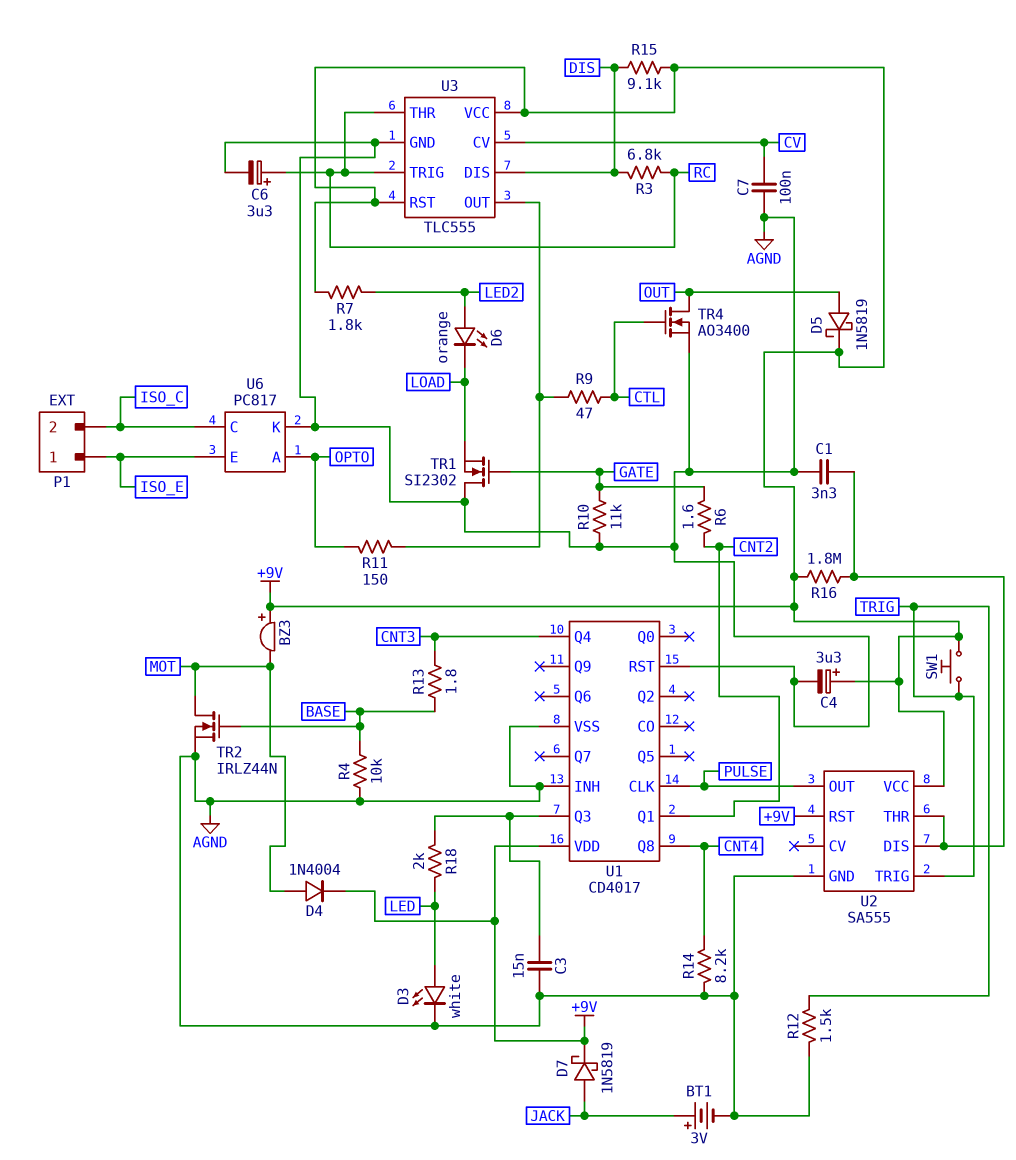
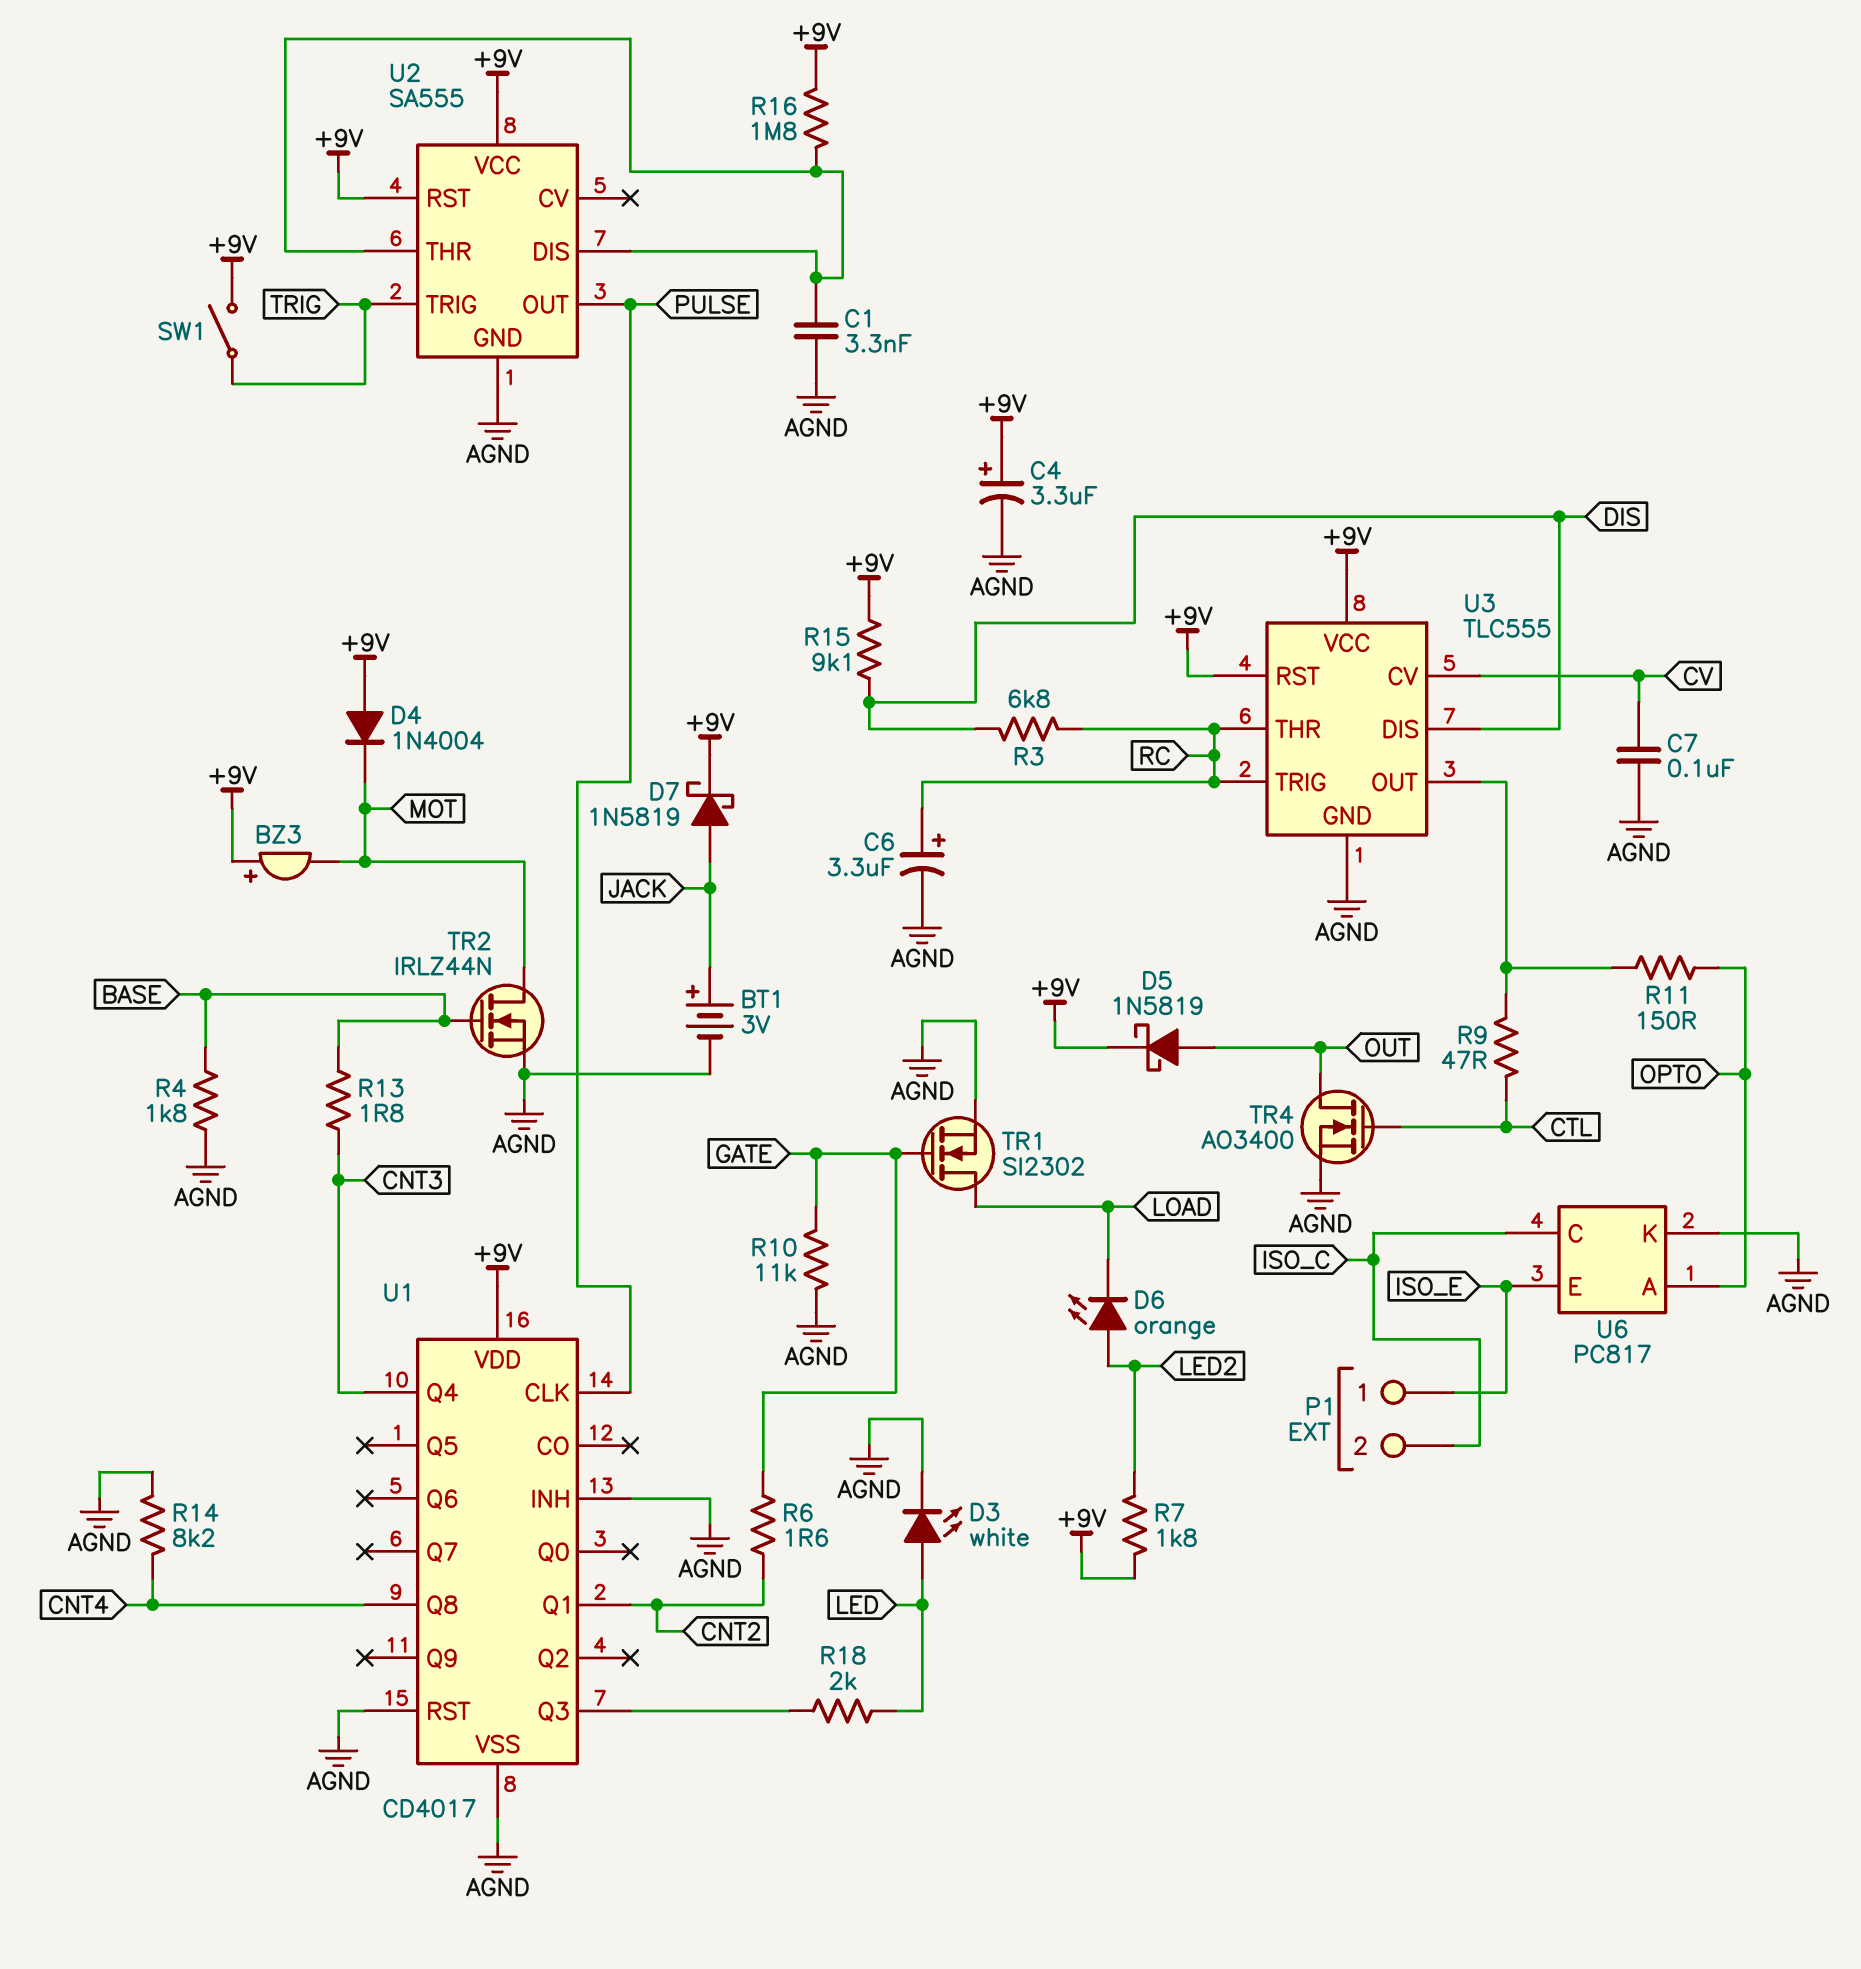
C3: 15nF (AGND, U1/Q3) -> none
D4: diode 1N4004 (A MOT, K +9V) -> diode 1N4004 (A +9V, K MOT)
R4: 10k (AGND, BASE) -> 1.8k (AGND, BASE)
R12: 1.5k (AGND, TRIG) -> none
SW1: button (+9V, TRIG) -> switch (+9V, TRIG)
TR1: NMOS SI2302 (G GATE, D AGND, S LOAD) -> NMOS SI2302 (G GATE, D LOAD, S AGND)

